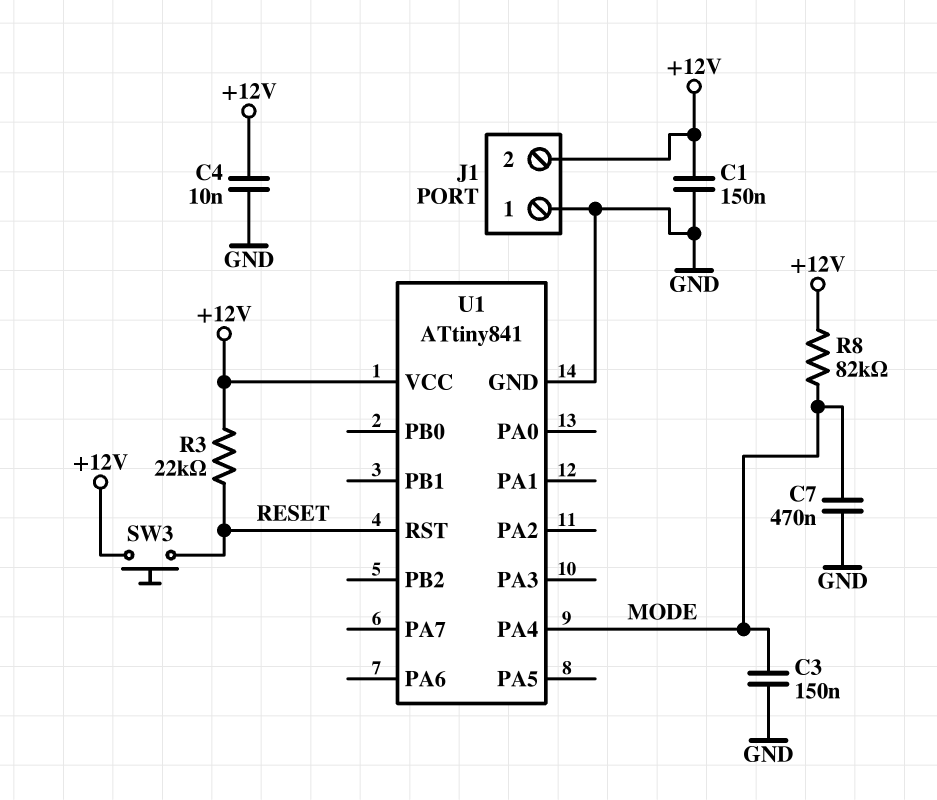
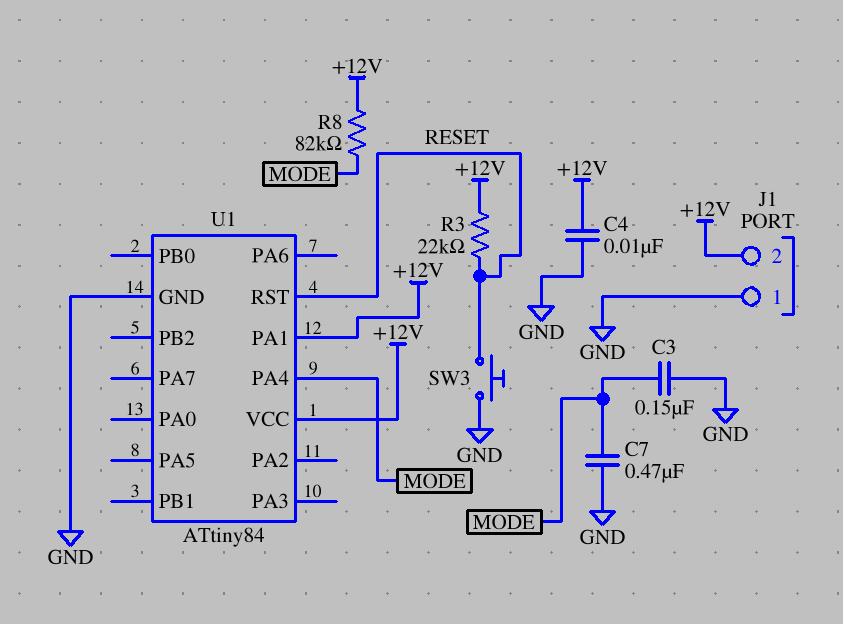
C1: 150nF (+12V, GND) -> none
SW3: button (+12V, RESET) -> button (GND, RESET)
U1: ATtiny841 -> ATtiny84
U1 pin PA1: none -> +12V

